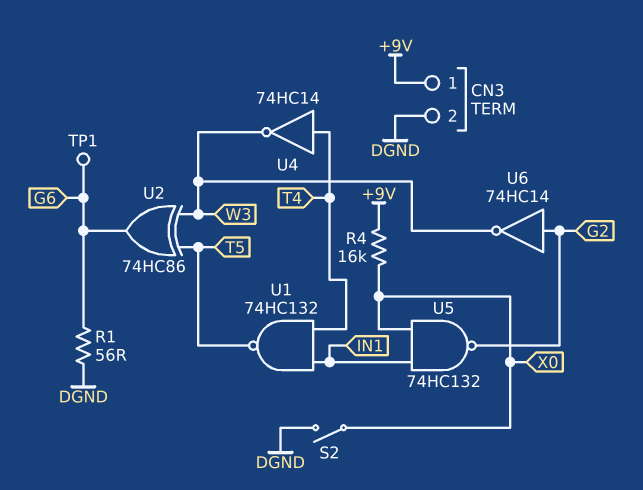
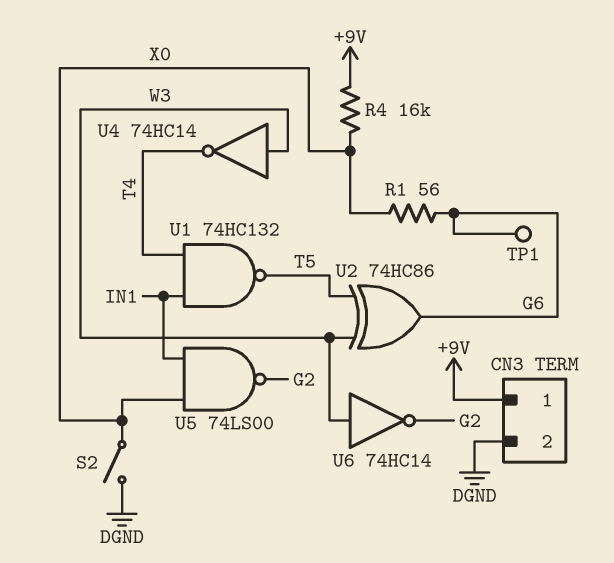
R1: 56 (DGND, G6) -> 56 (G6, X0)
U4: NOT 74HC14 (in T4, out W3) -> NOT 74HC14 (in W3, out T4)
U5: NAND 74HC132 (in IN1, in X0, out G2) -> NAND 74LS00 (in IN1, in X0, out G2)
U6: NOT 74HC14 (in G2, out W3) -> NOT 74HC14 (in W3, out G2)

